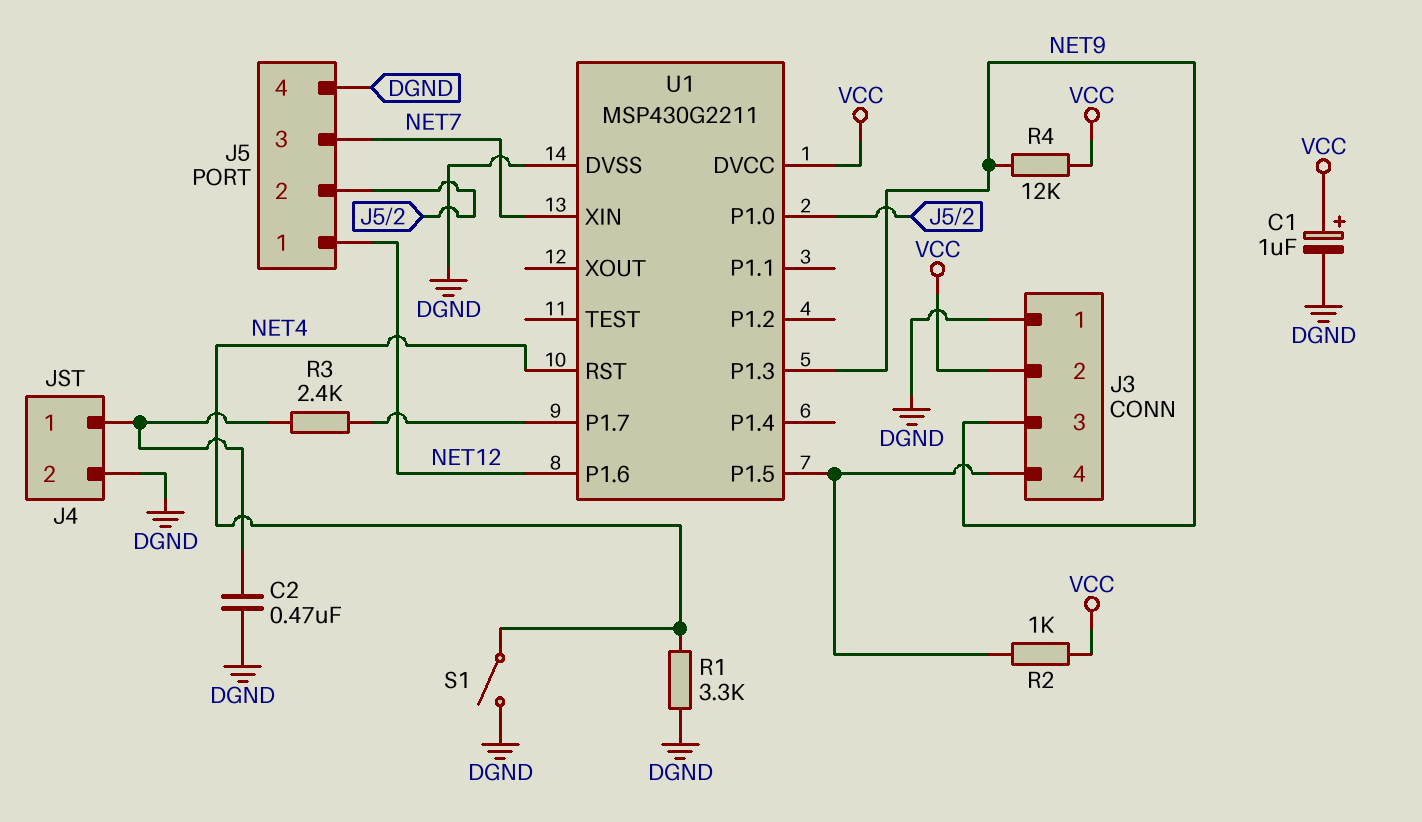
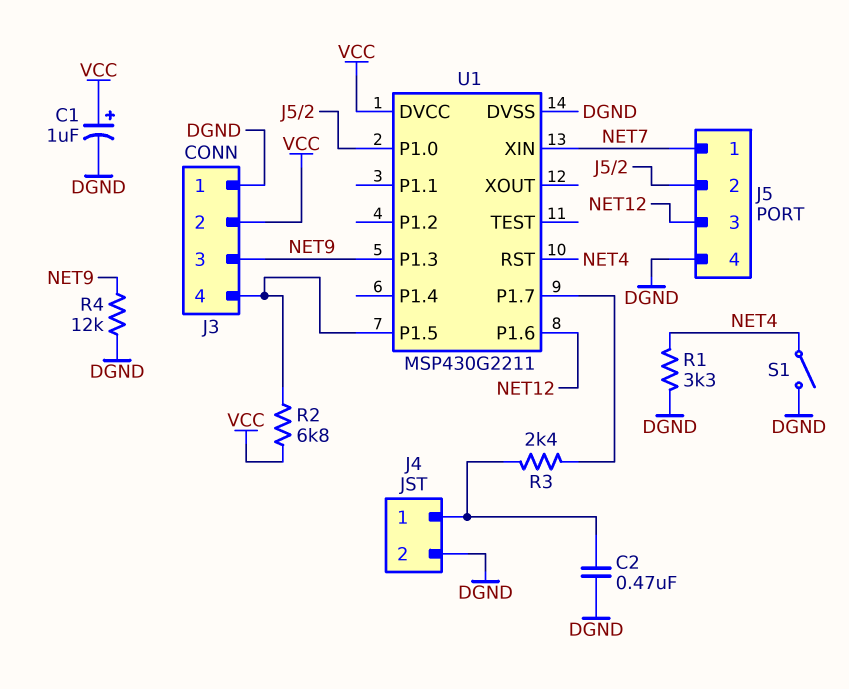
J5 pin 1: NET12 -> NET7
J5 pin 3: NET7 -> NET12
R2: 1k (J3/4, VCC) -> 6.8k (J3/4, VCC)
R4: 12k (NET9, VCC) -> 12k (DGND, NET9)

